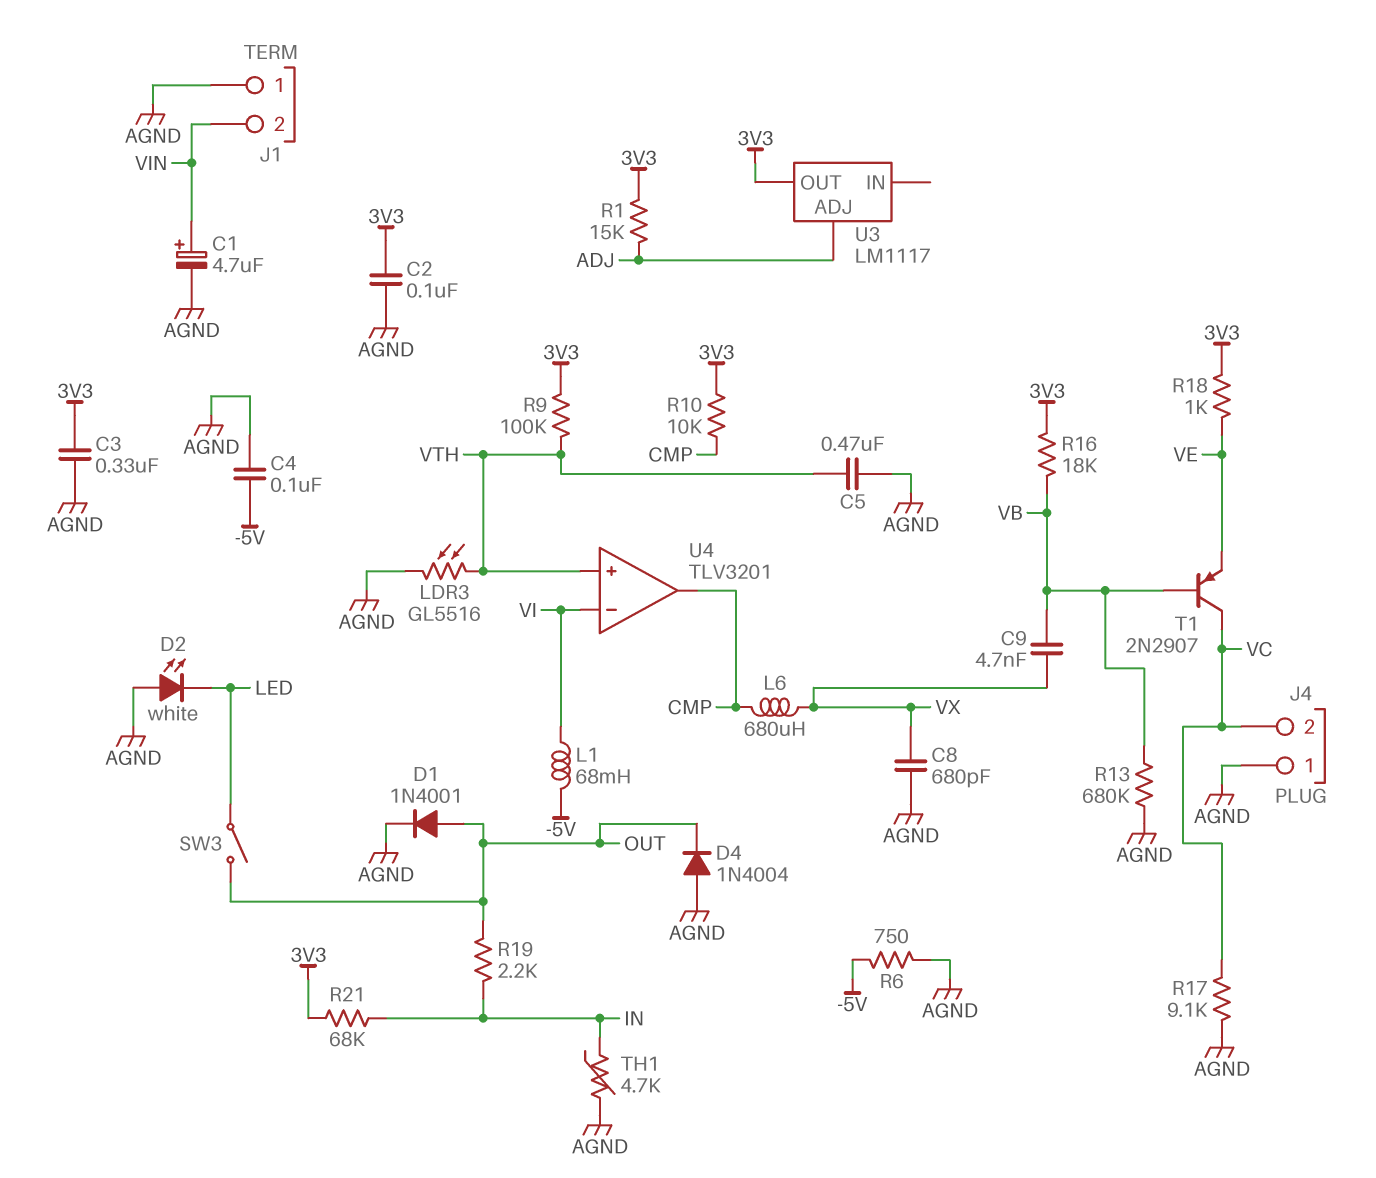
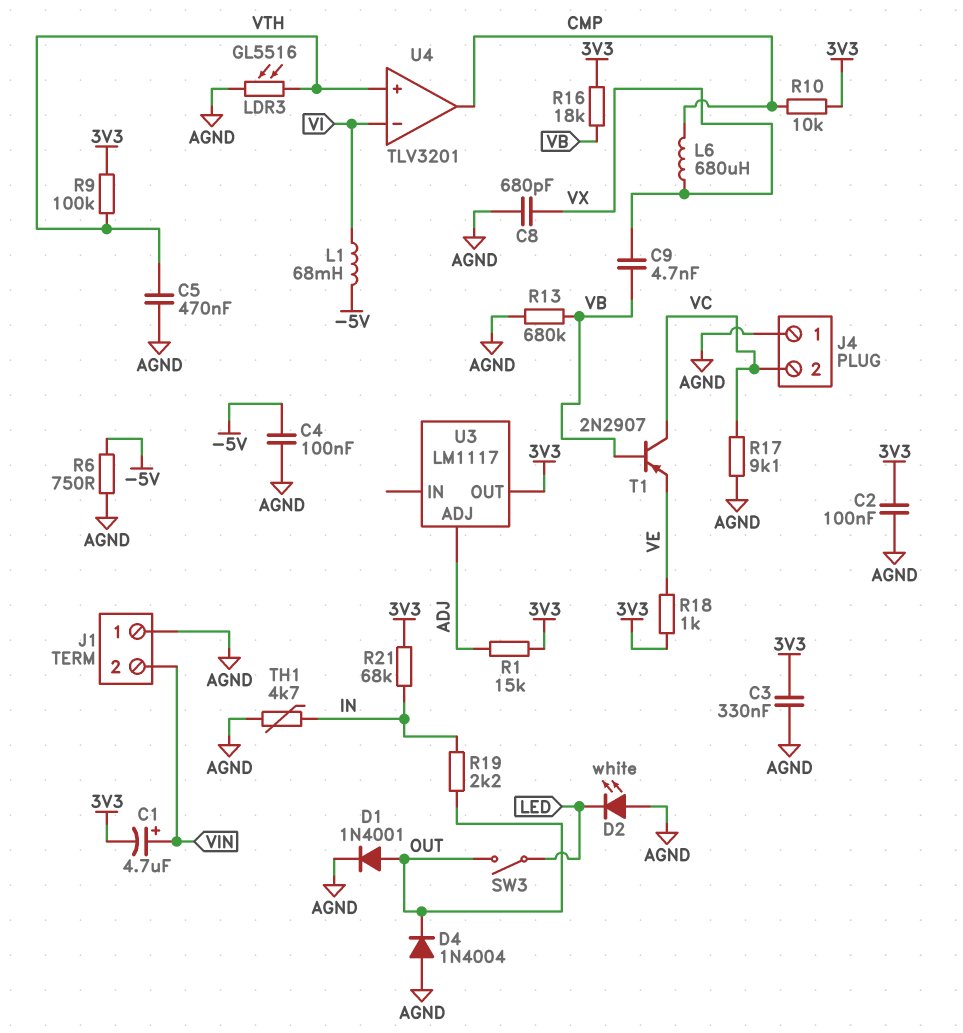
C1: 4.7uF (plus VIN, minus AGND) -> 4.7uF (plus VIN, minus 3V3)

